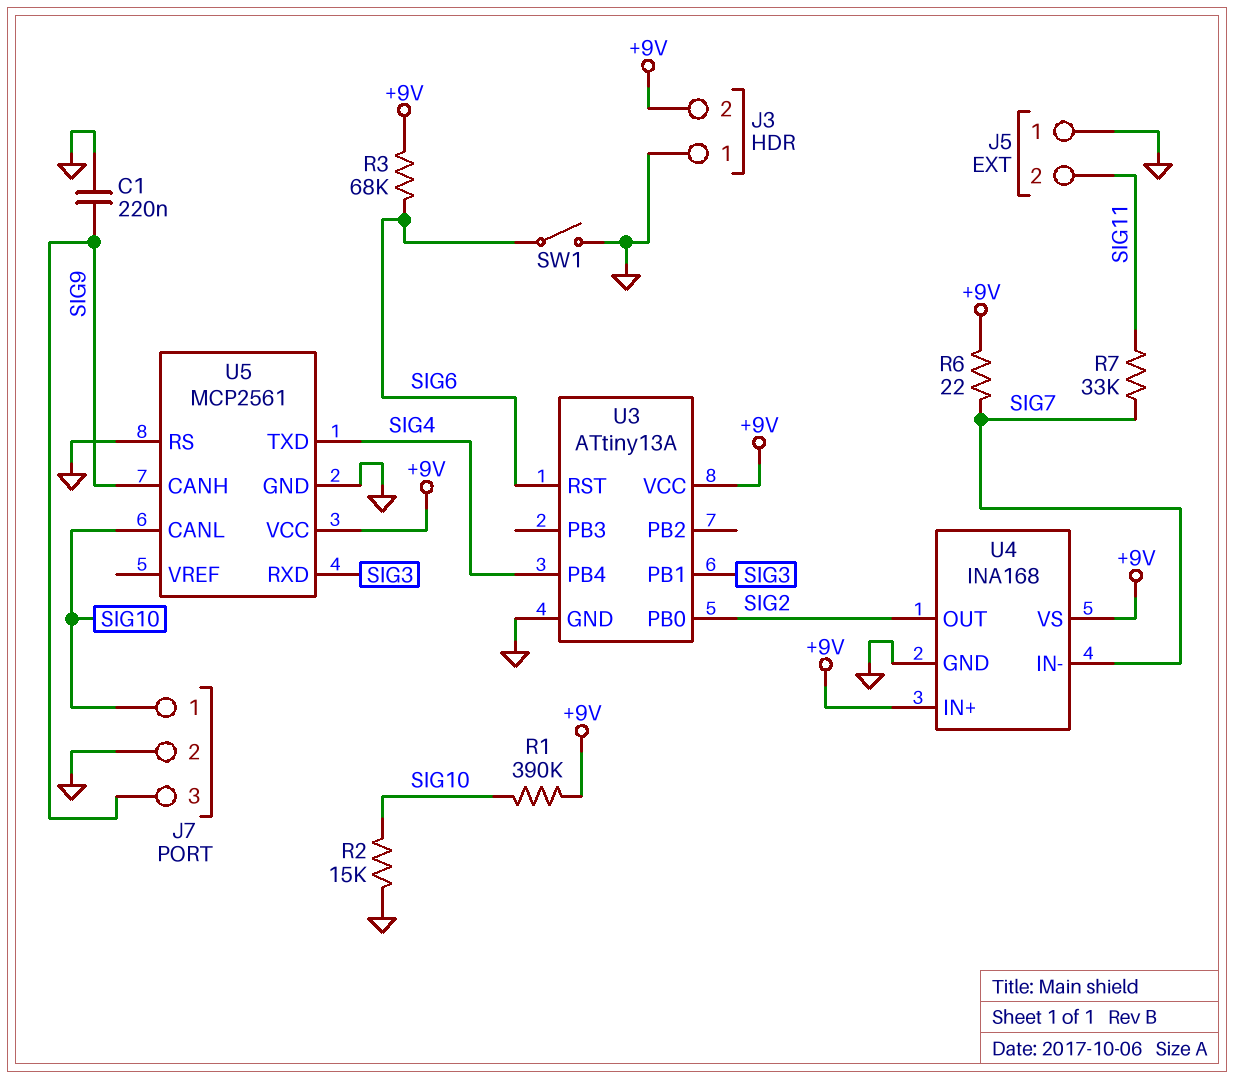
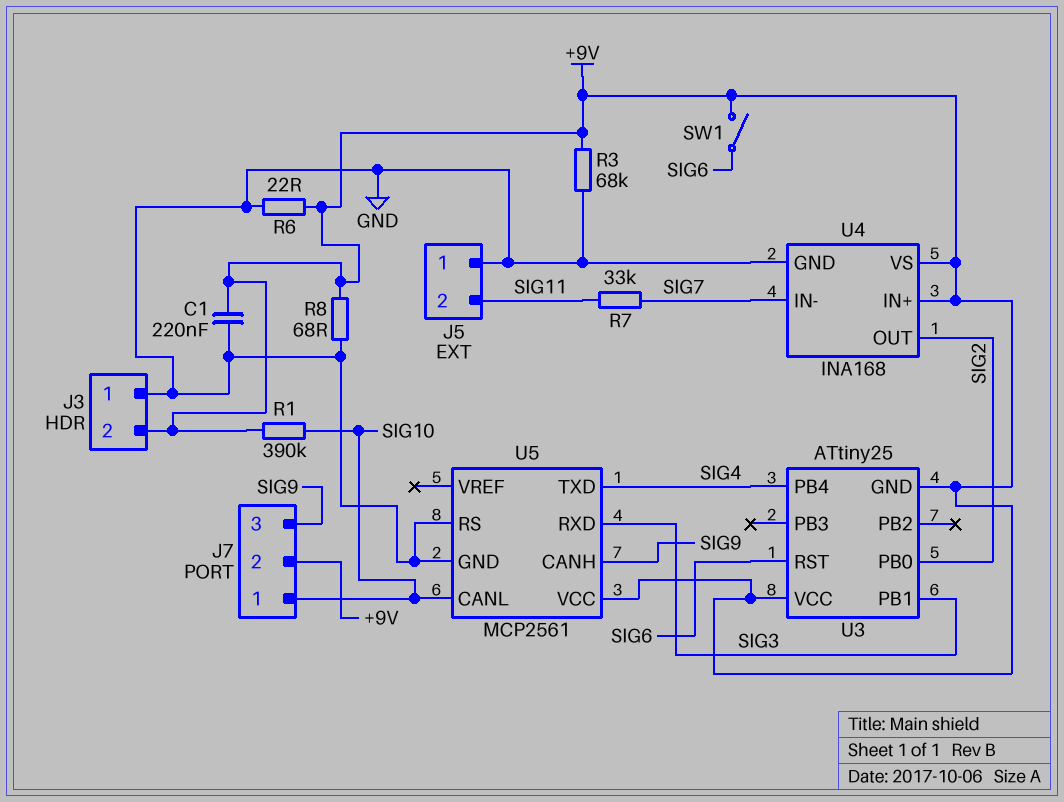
C1: 220nF (GND, SIG9) -> 220nF (+9V, GND)
J7 pin 2: GND -> +9V
R2: 15k (GND, SIG10) -> none
R3: 68k (+9V, SIG6) -> 68k (+9V, GND)
R6: 22 (+9V, SIG7) -> 22 (+9V, GND)
R8: none -> 68 (+9V, GND)
SW1: switch (GND, SIG6) -> switch (+9V, SIG6)
U3: ATtiny13A -> ATtiny25
U3 pin GND: GND -> +9V

